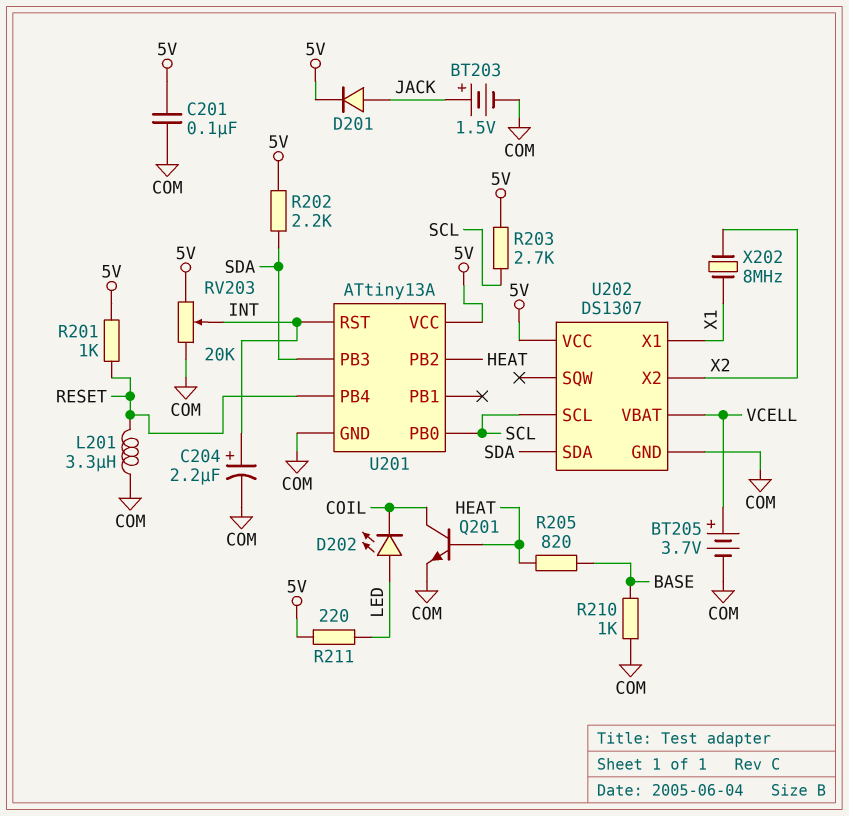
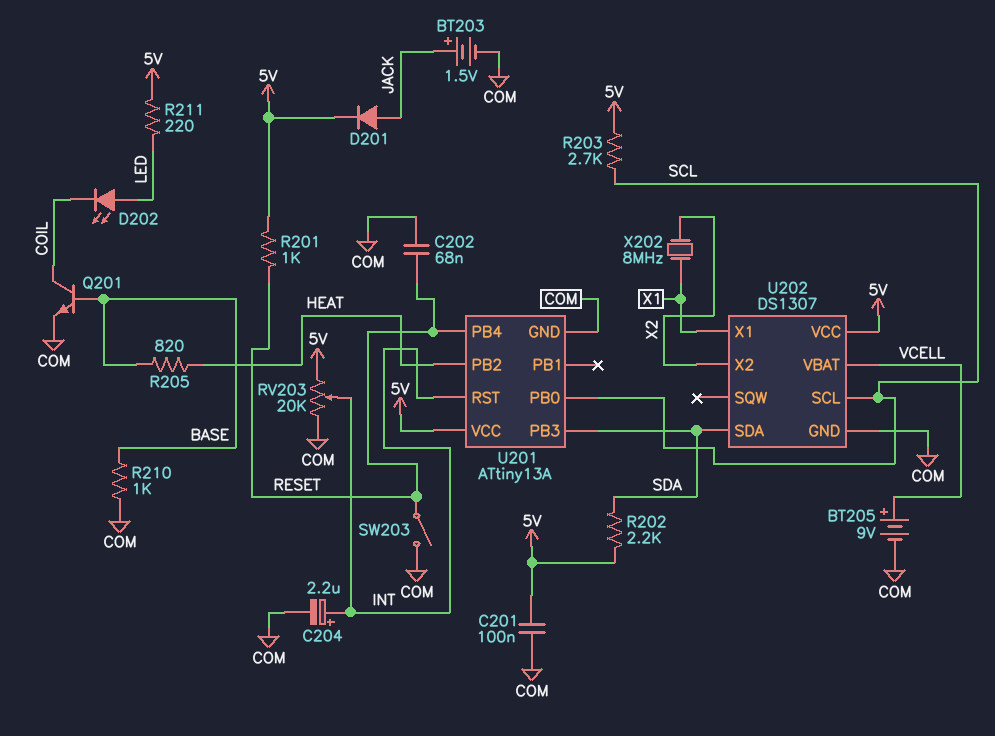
BT205: 3.7V (plus VCELL, minus COM) -> 9V (plus VCELL, minus COM)
C202: none -> 68nF (COM, RESET)
L201: 3.3uH (COM, RESET) -> none
Q201: NPN (B HEAT, C COIL, E COM) -> NPN (B BASE, C COIL, E COM)
SW203: none -> switch (COM, RESET)

